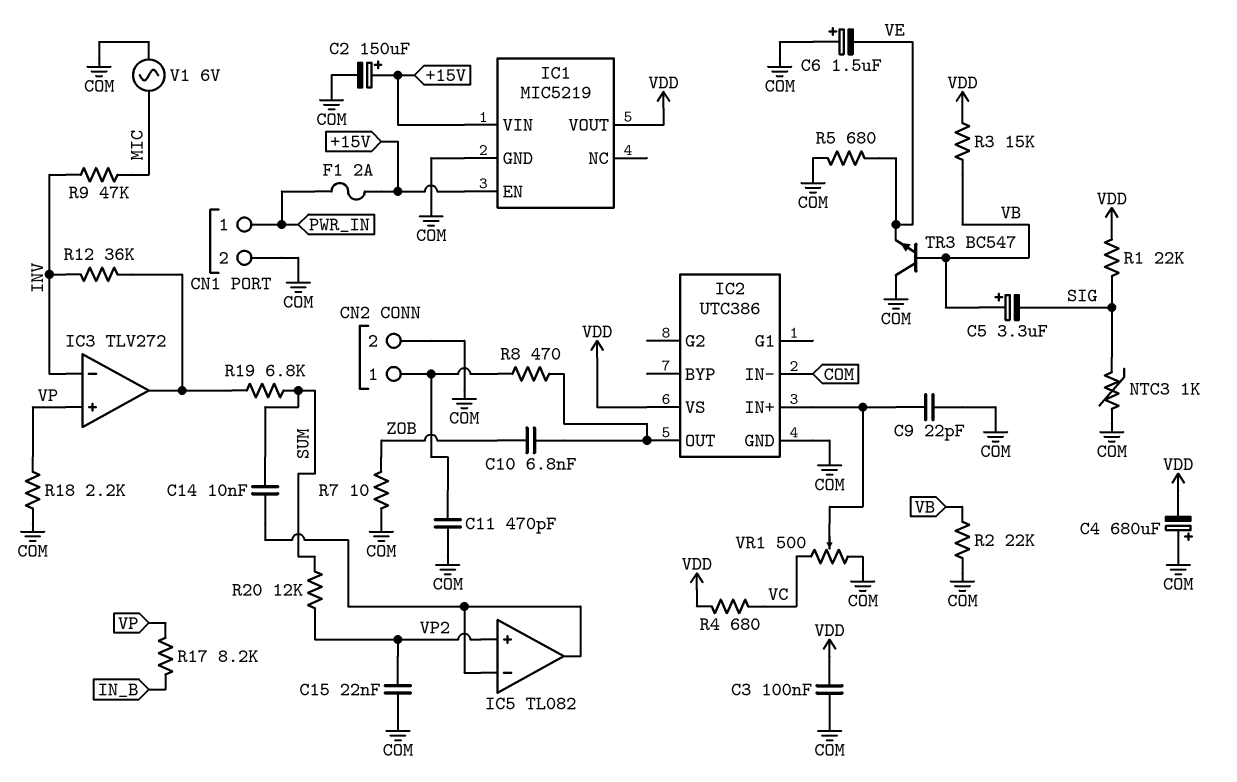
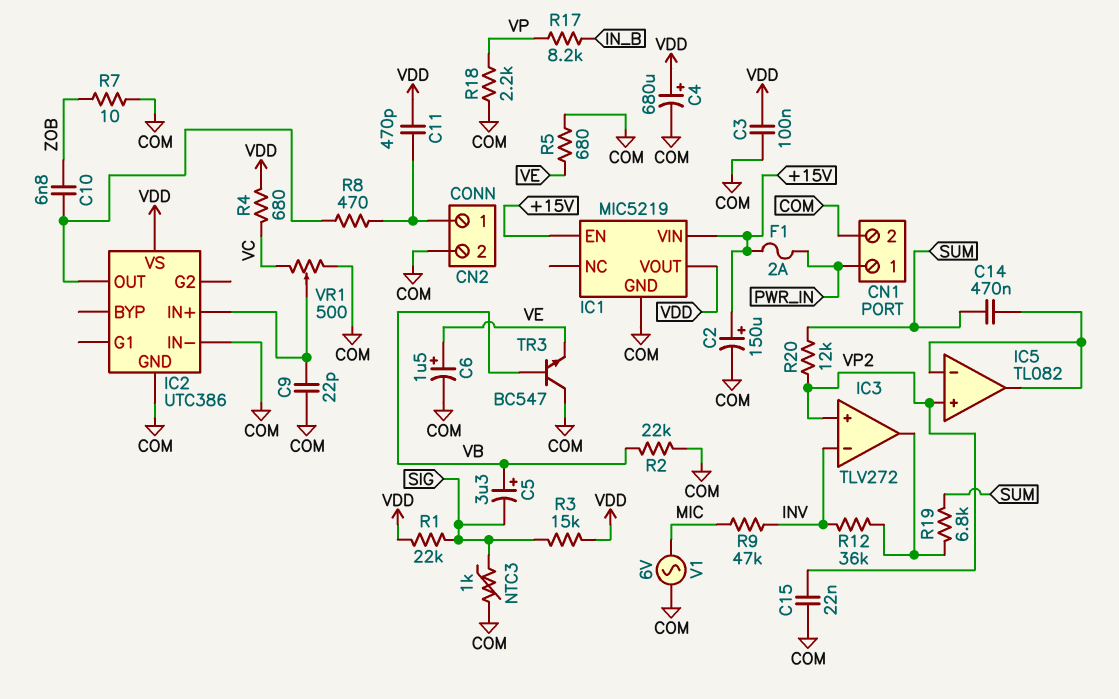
C4: 680uF (plus COM, minus VDD) -> 680uF (plus VDD, minus COM)
C6: 1.5uF (plus COM, minus VE) -> 1.5uF (plus VE, minus COM)
C11: 470pF (CN2/1, COM) -> 470pF (CN2/1, VDD)
C14: 10nF (IC5/in-, SUM) -> 470nF (IC5/in-, SUM)
IC3 pin in+: VP -> VP2
R3: 15k (VB, VDD) -> 15k (SIG, VDD)

